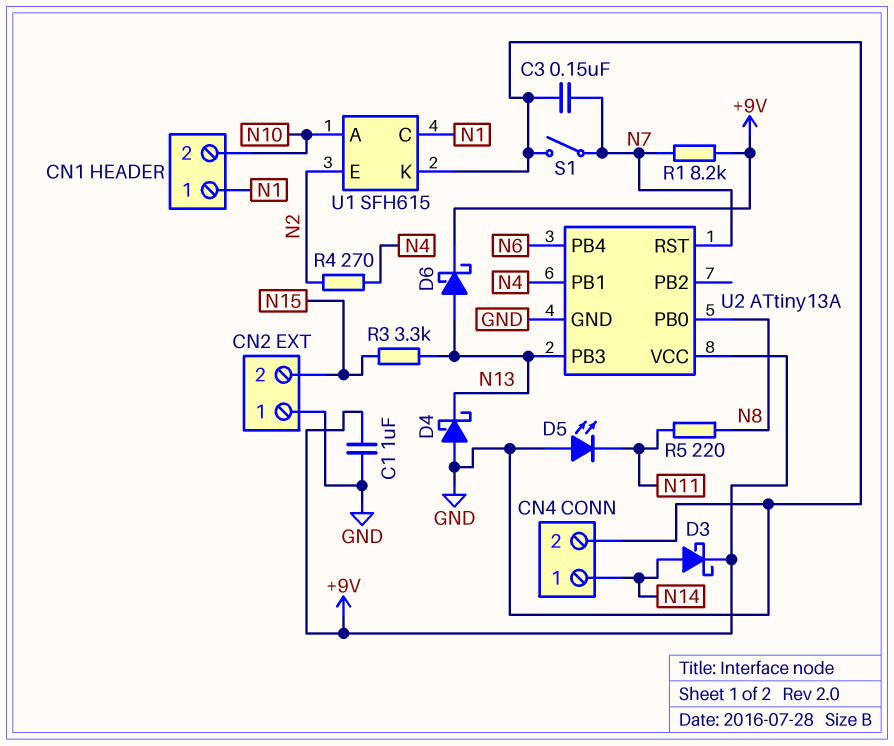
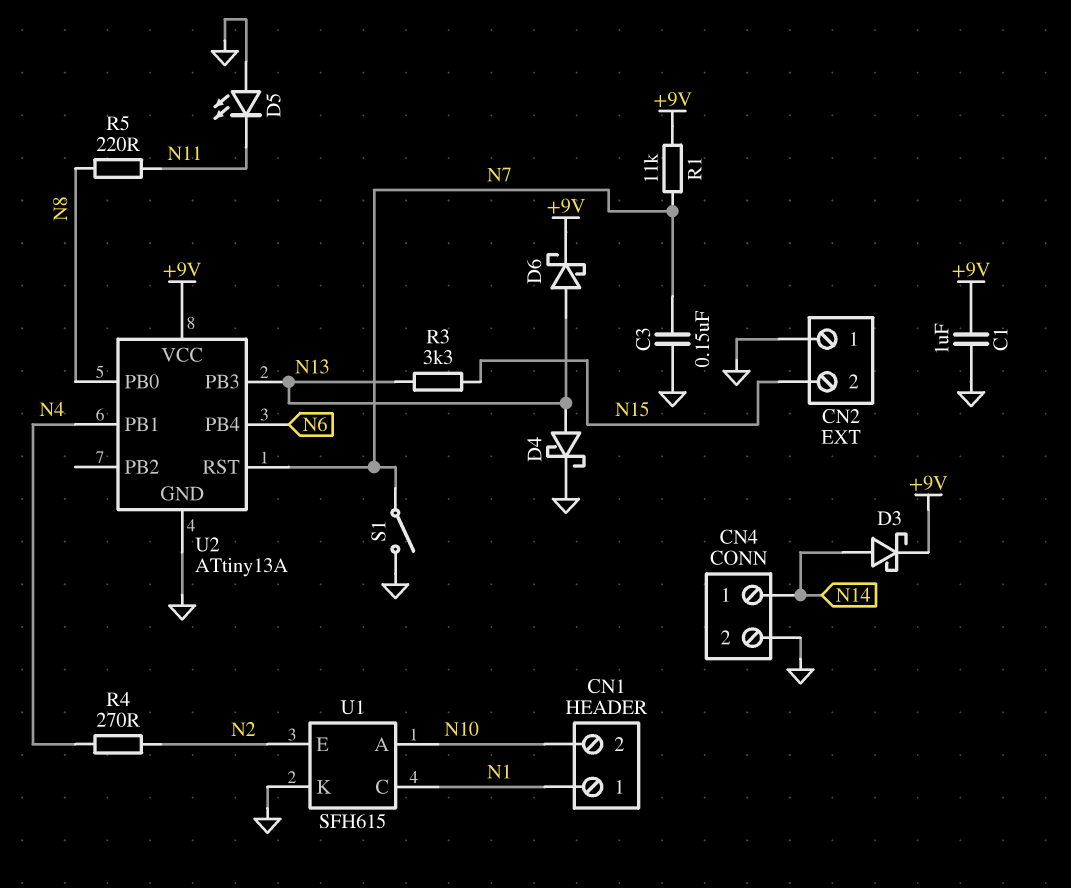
D4: schottky (A GND, K N13) -> schottky (A N13, K GND)
R1: 8.2k (+9V, N7) -> 11k (+9V, N7)

